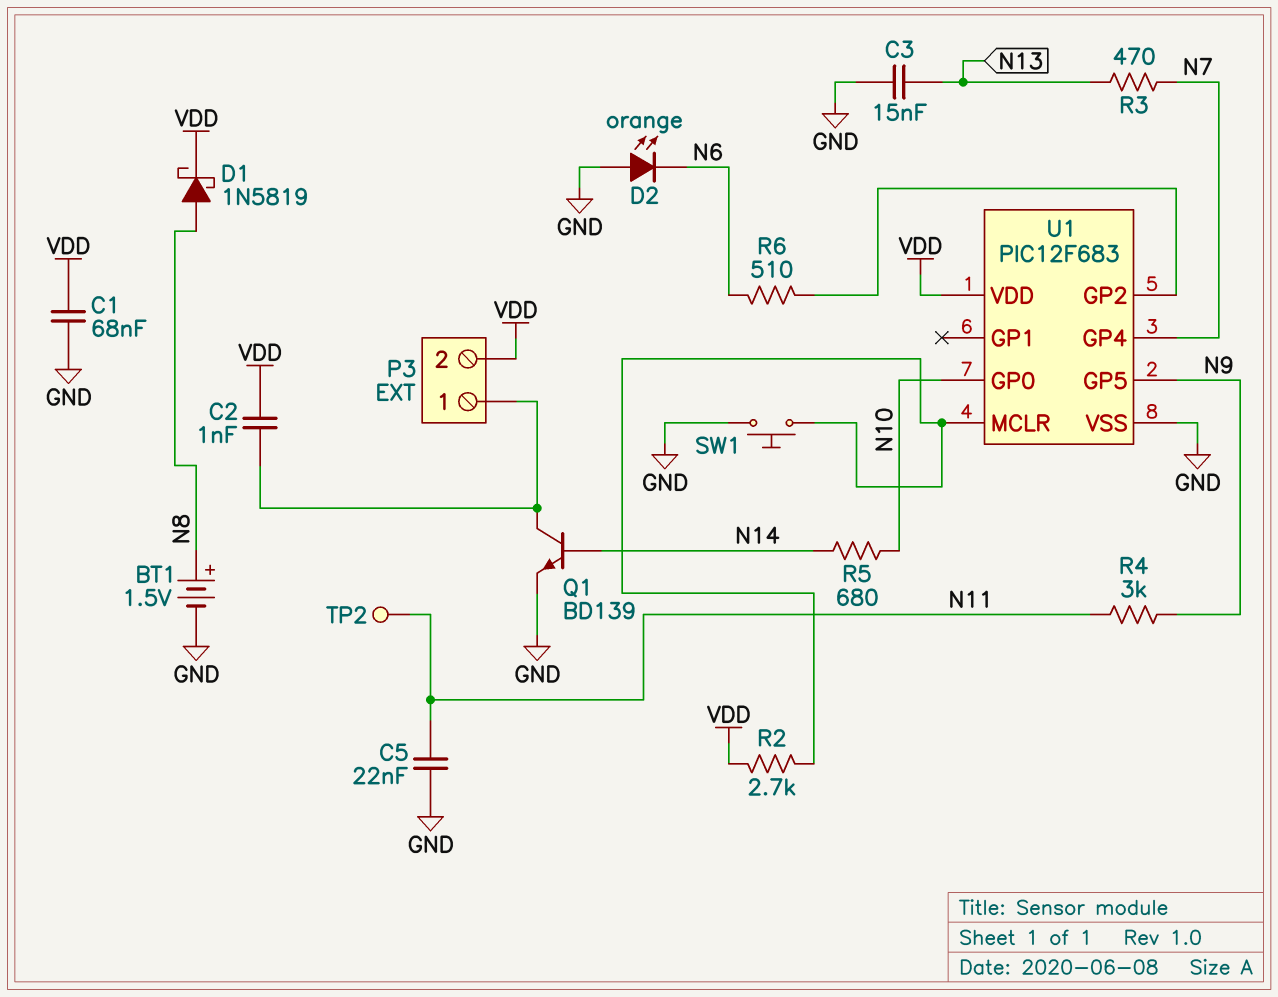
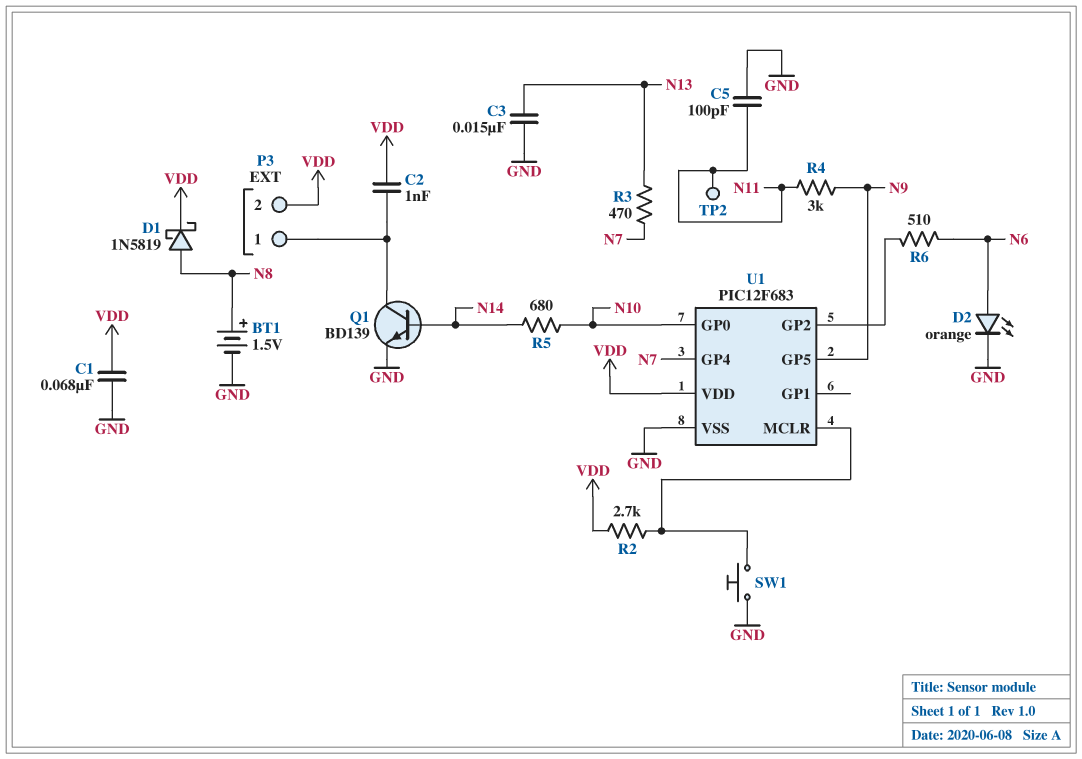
C5: 22nF (GND, N11) -> 100pF (GND, N11)
D2: LED orange (A GND, K N6) -> LED orange (A N6, K GND)

